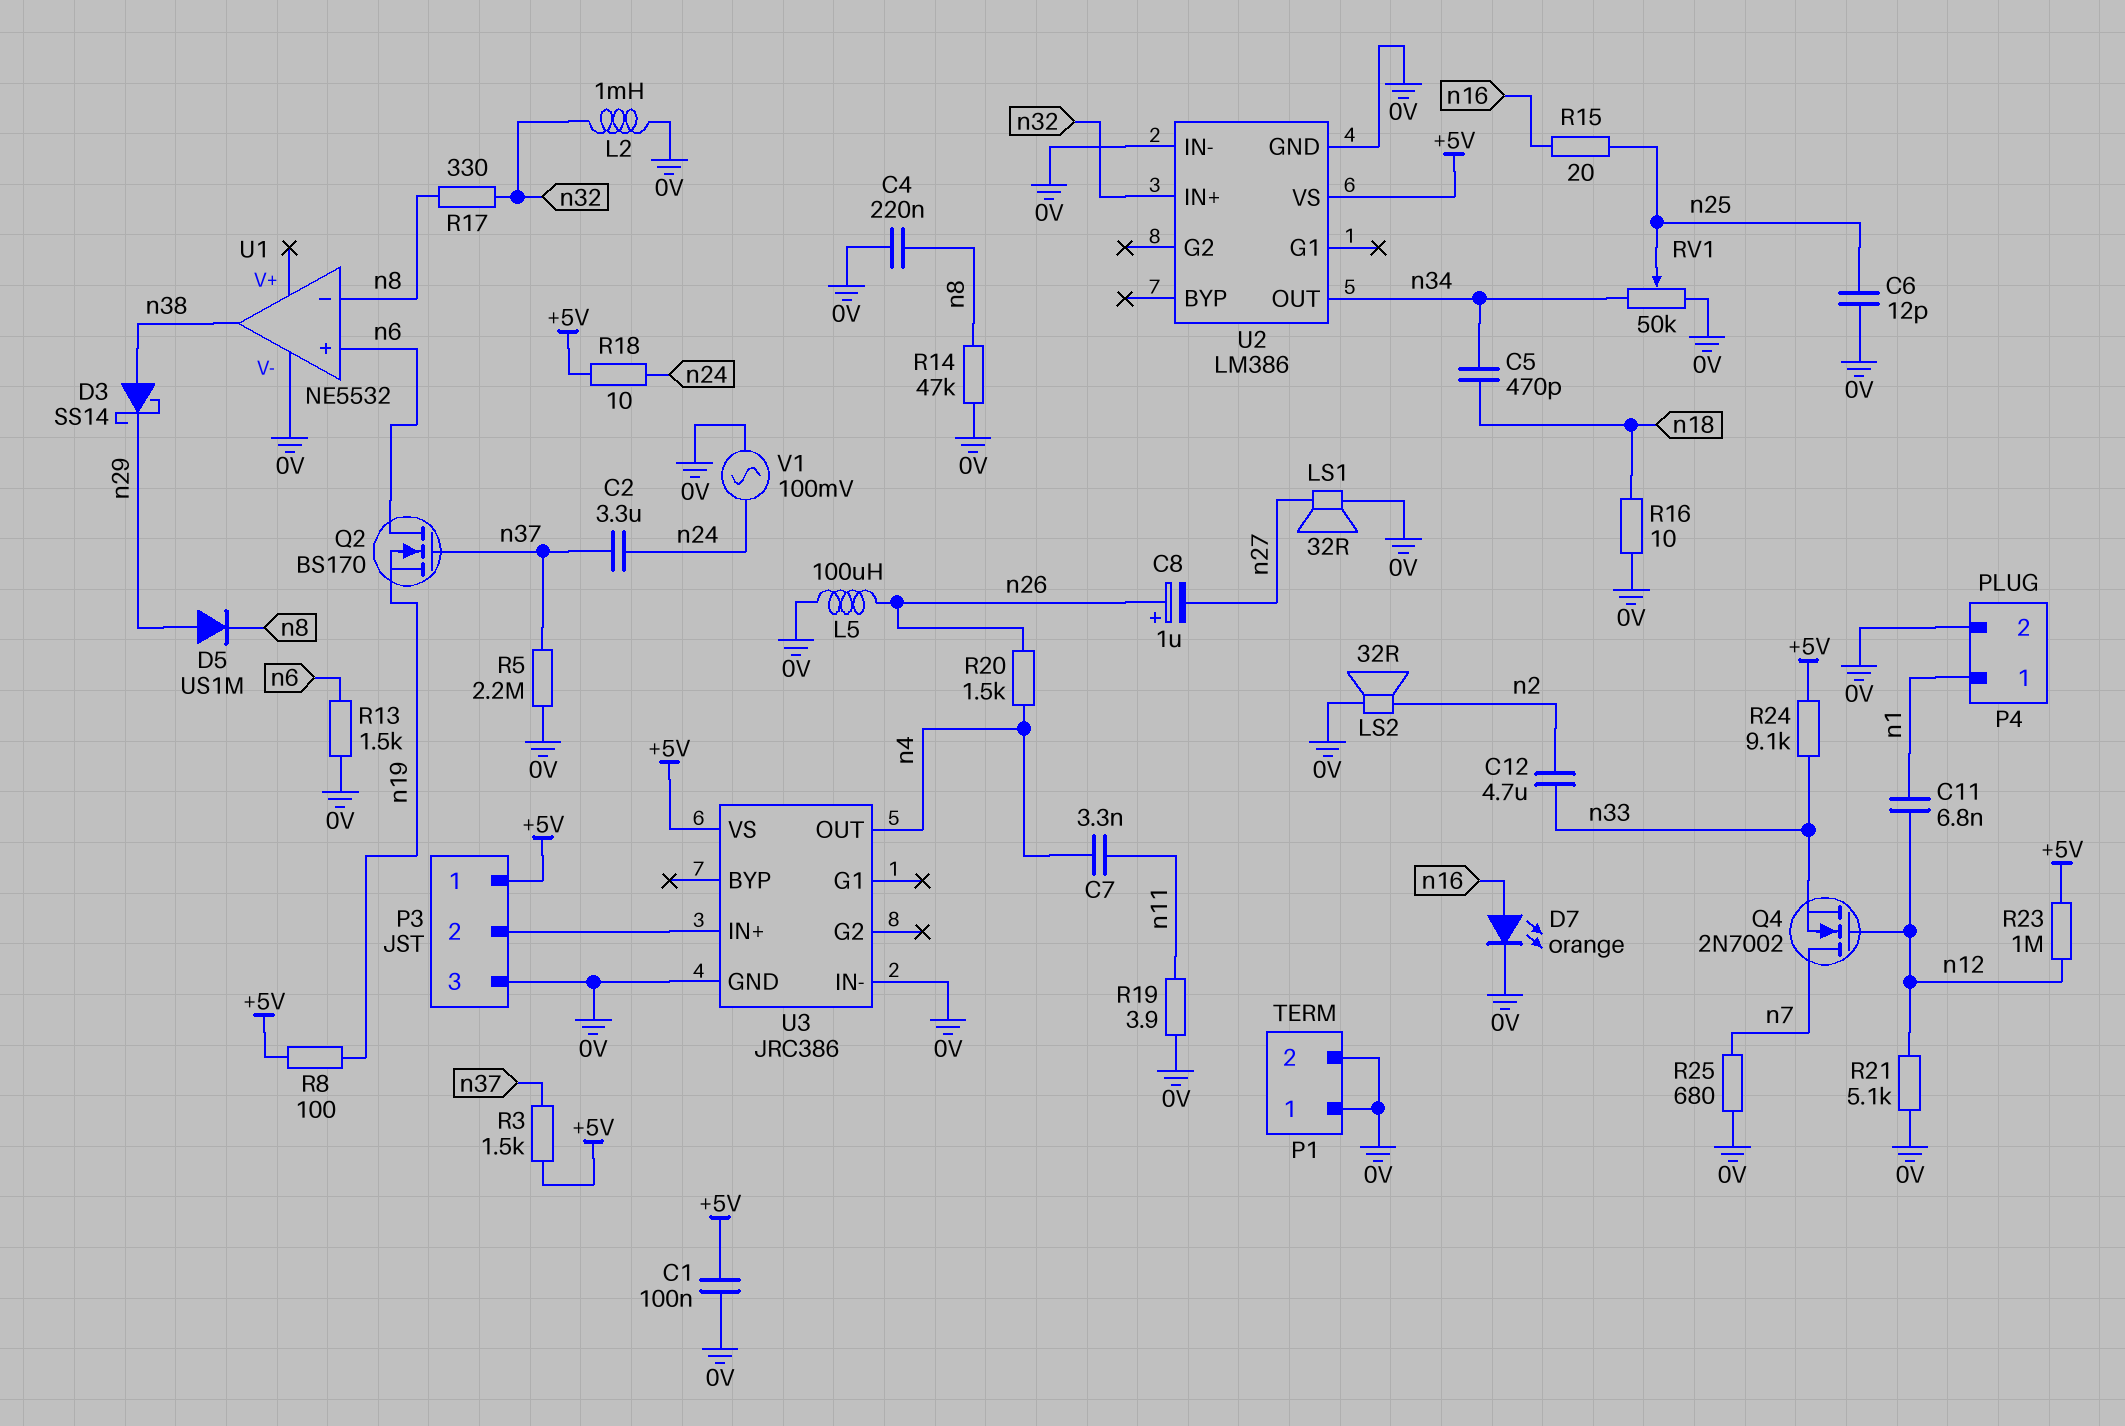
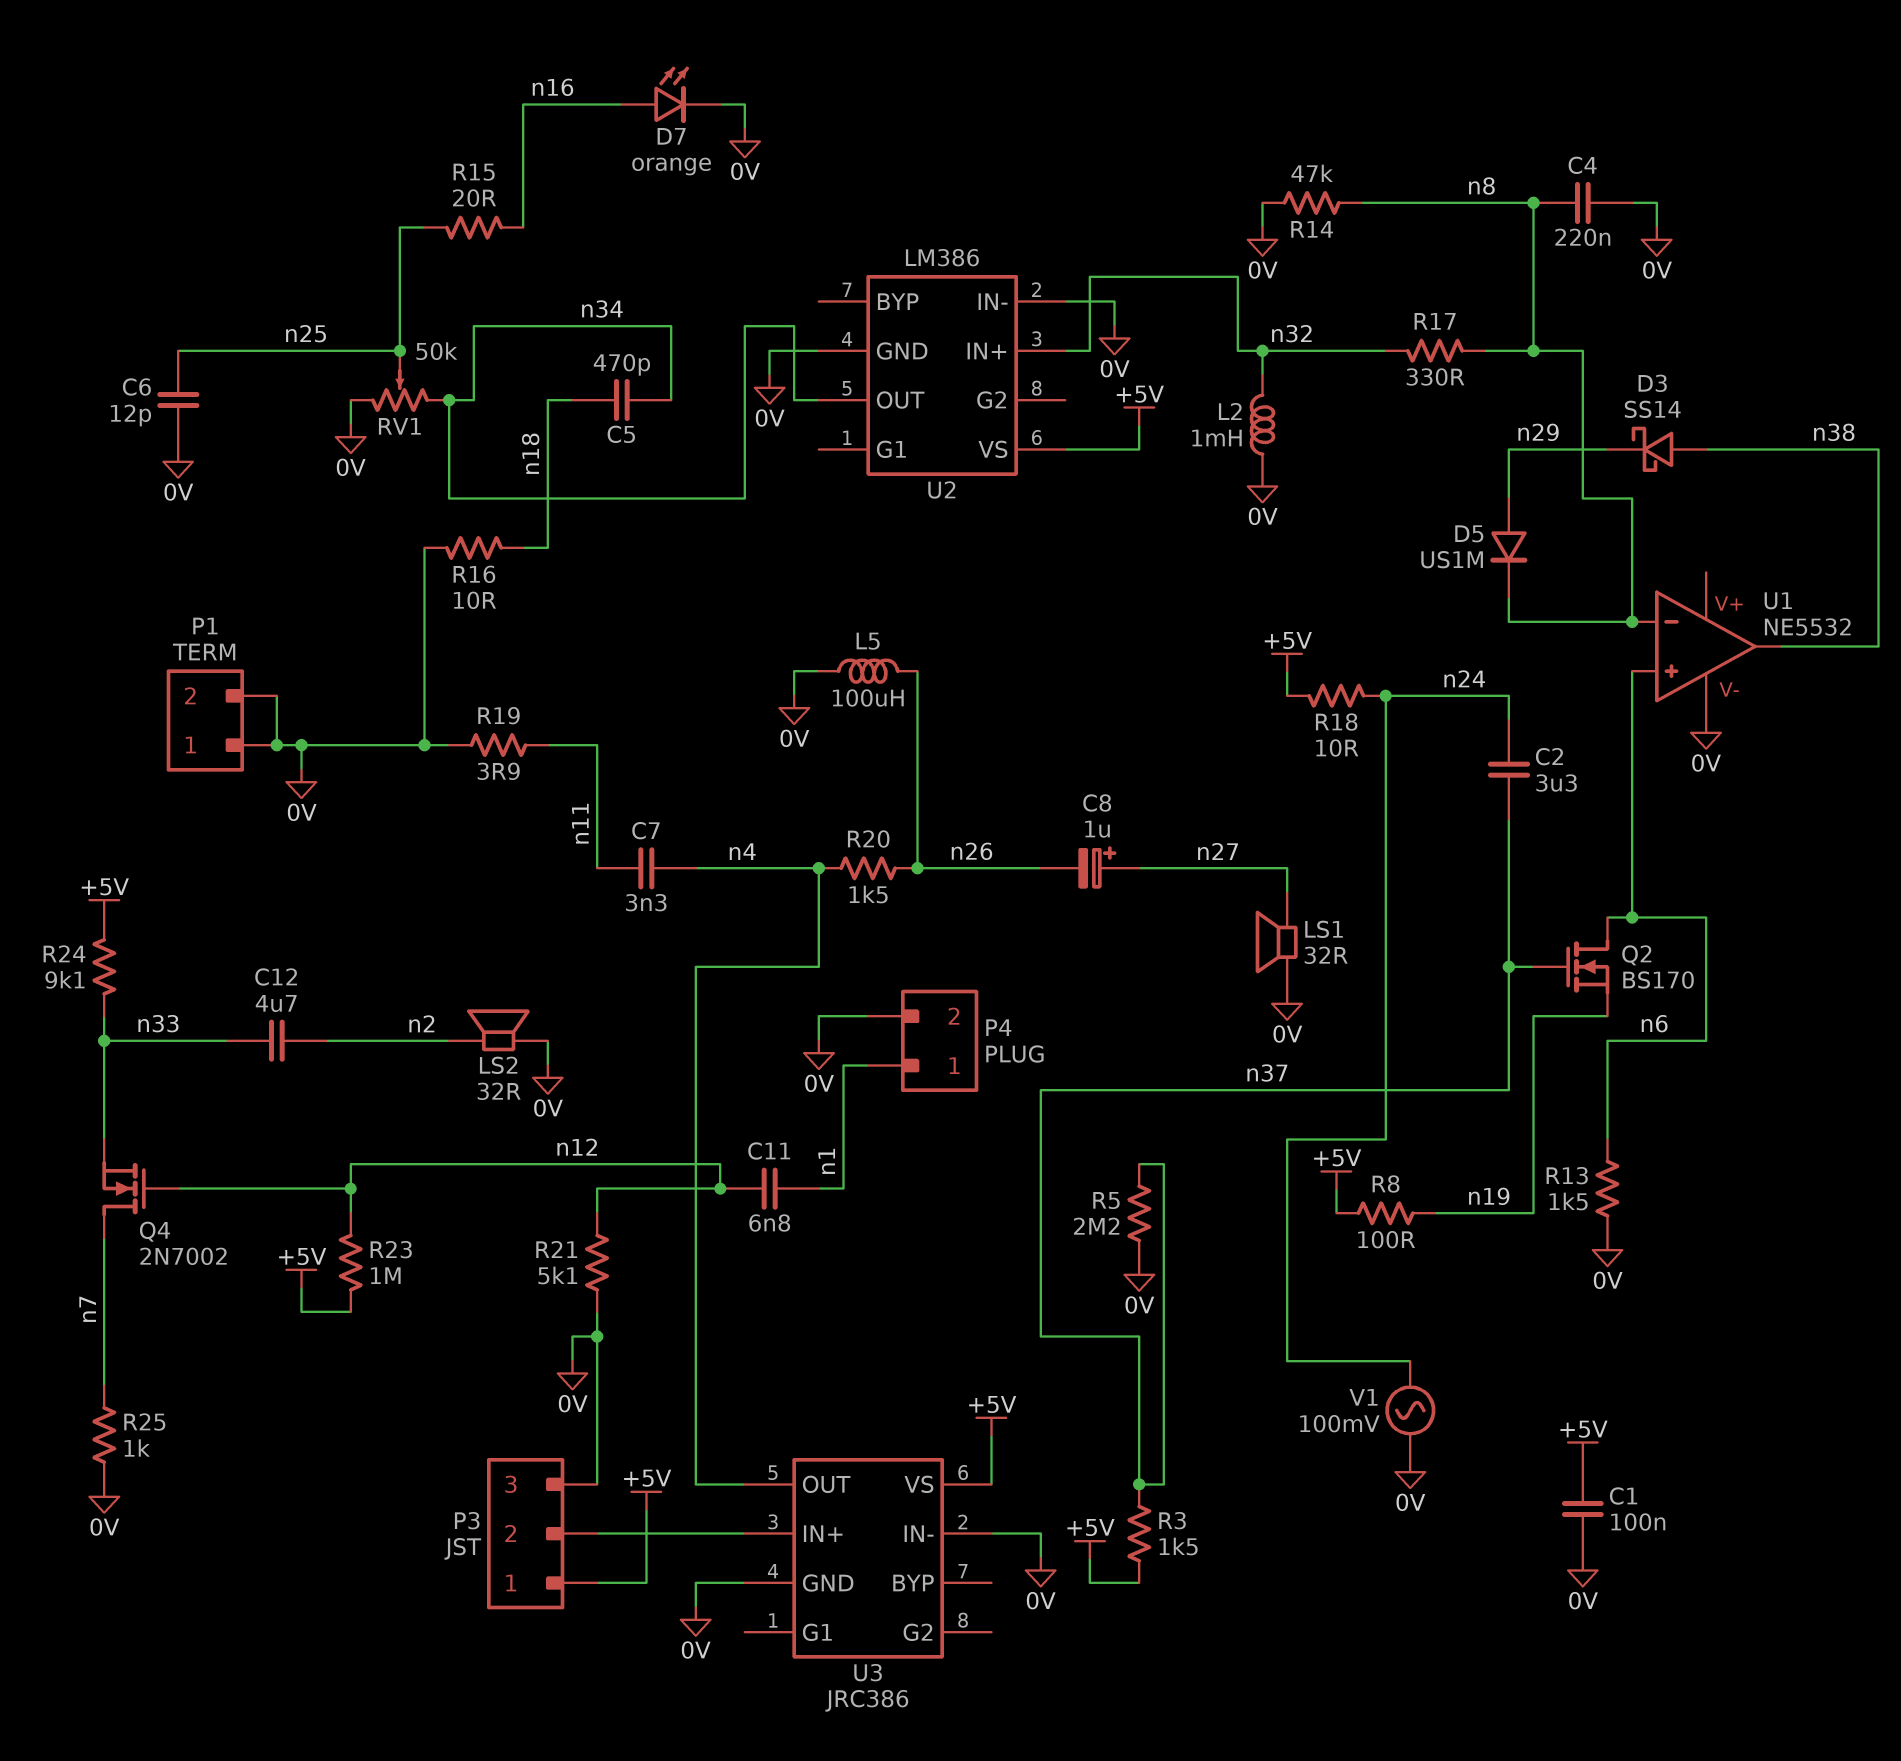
C8: 1uF (plus n26, minus n27) -> 1uF (plus n27, minus n26)
R25: 680 (0V, n7) -> 1k (0V, n7)

